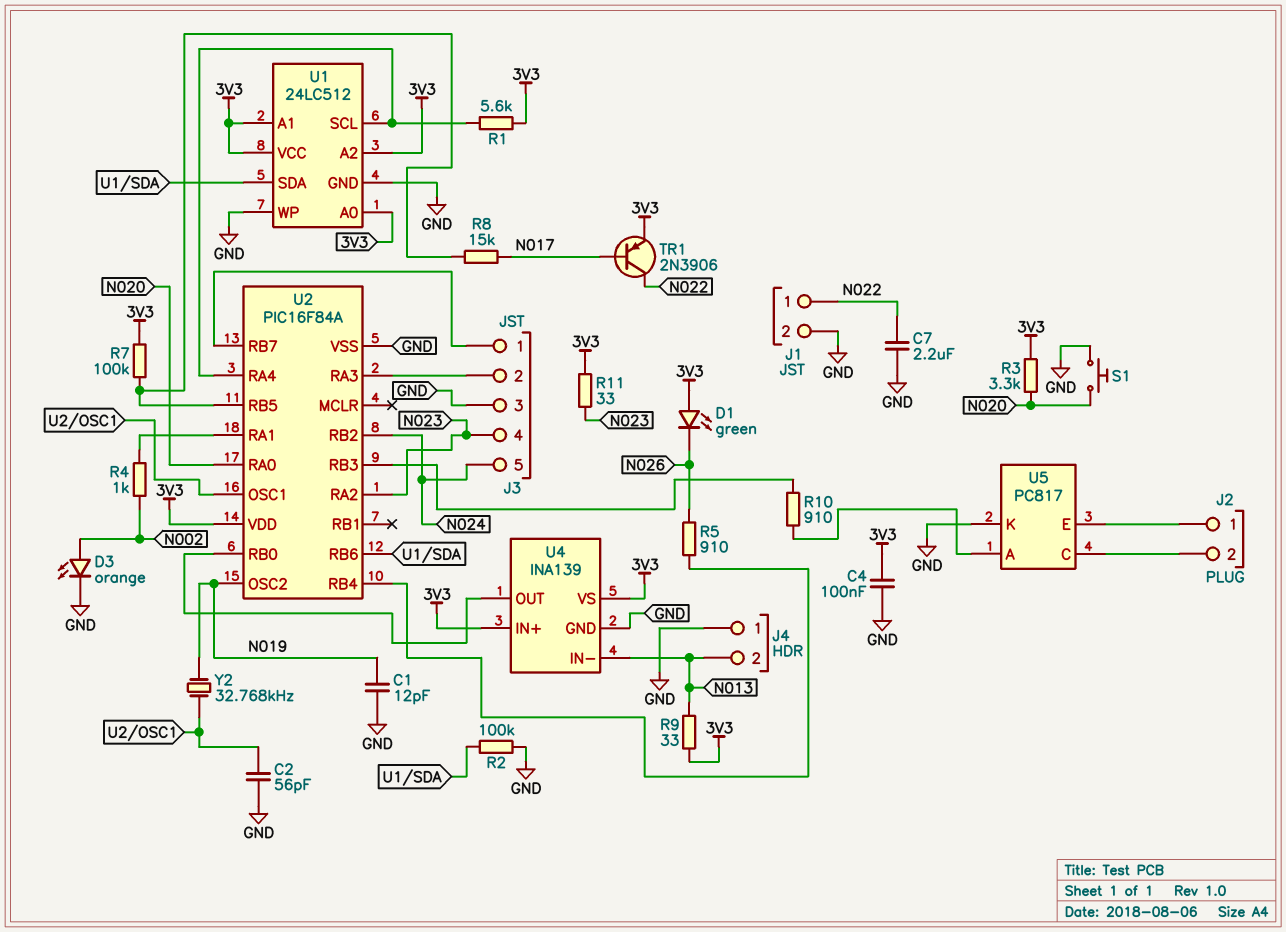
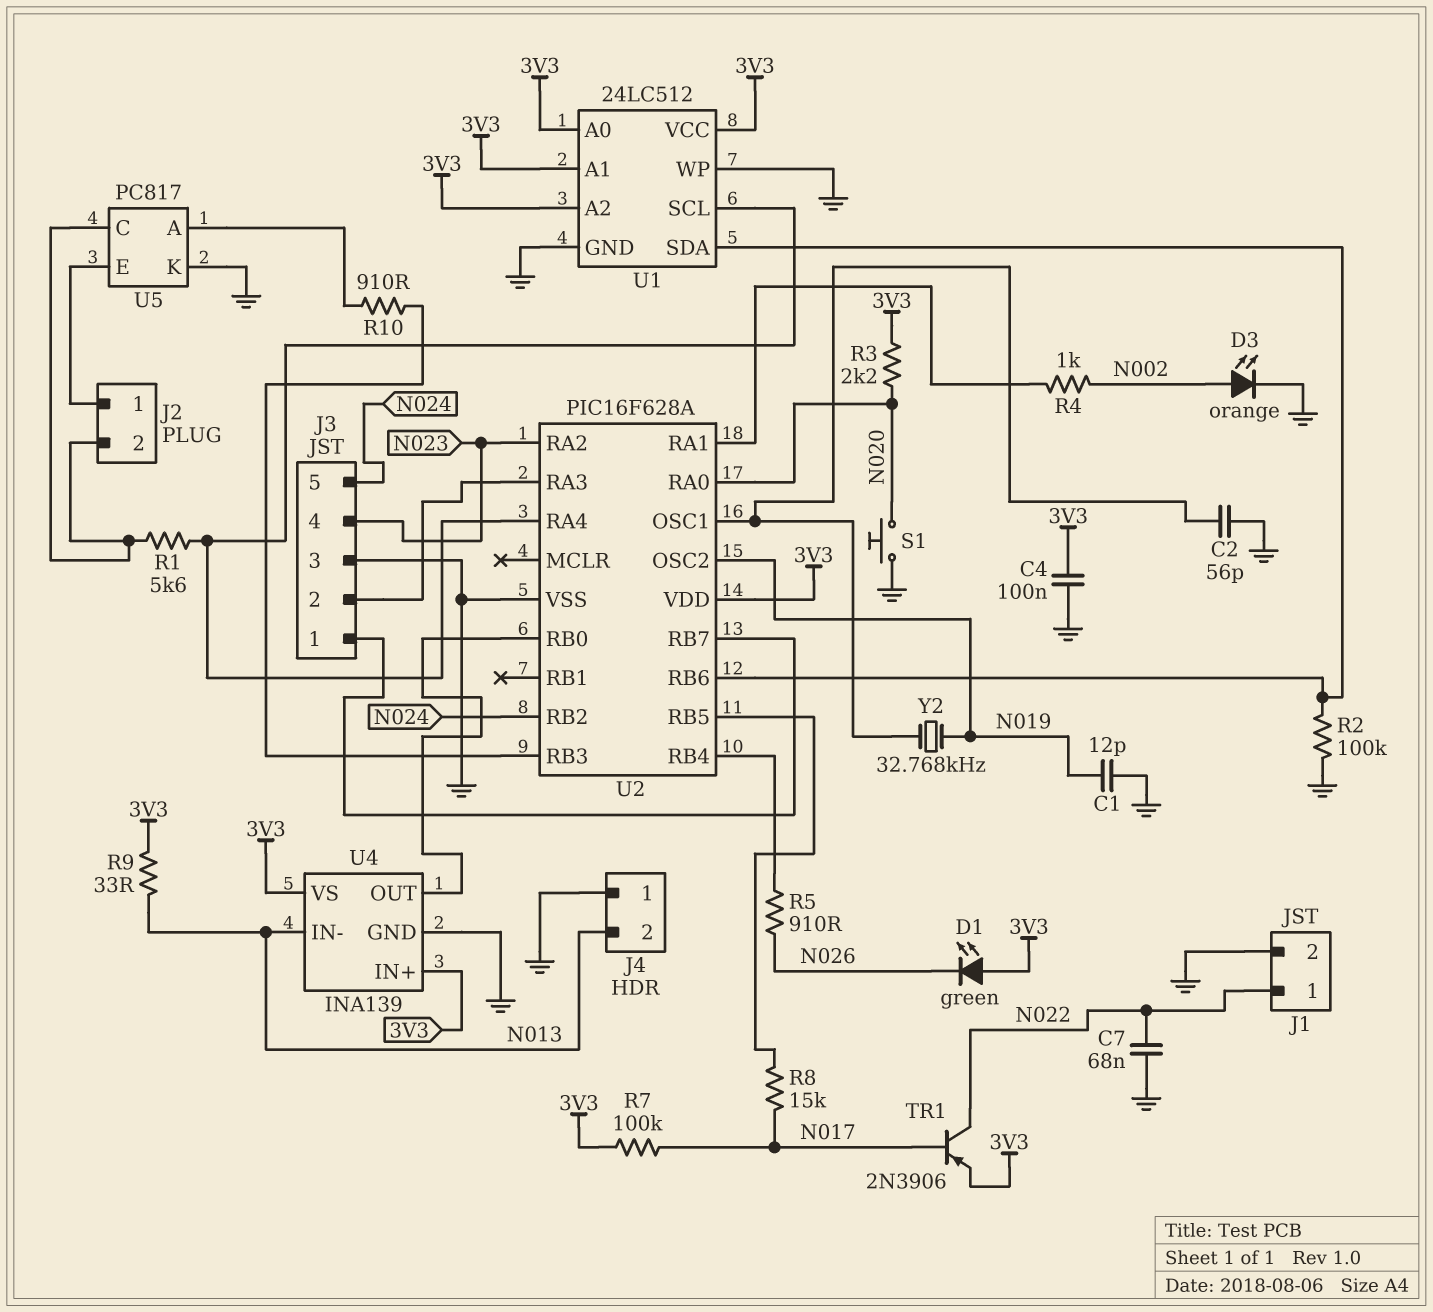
C7: 2.2uF (GND, N022) -> 68nF (GND, N022)
R1: 5.6k (3V3, U1/SCL) -> 5.6k (J2/2, U1/SCL)
R3: 3.3k (3V3, N020) -> 2.2k (3V3, N020)
R7: 100k (3V3, U2/RB5) -> 100k (3V3, N017)
R11: 33 (3V3, N023) -> none
U2: PIC16F84A -> PIC16F628A

